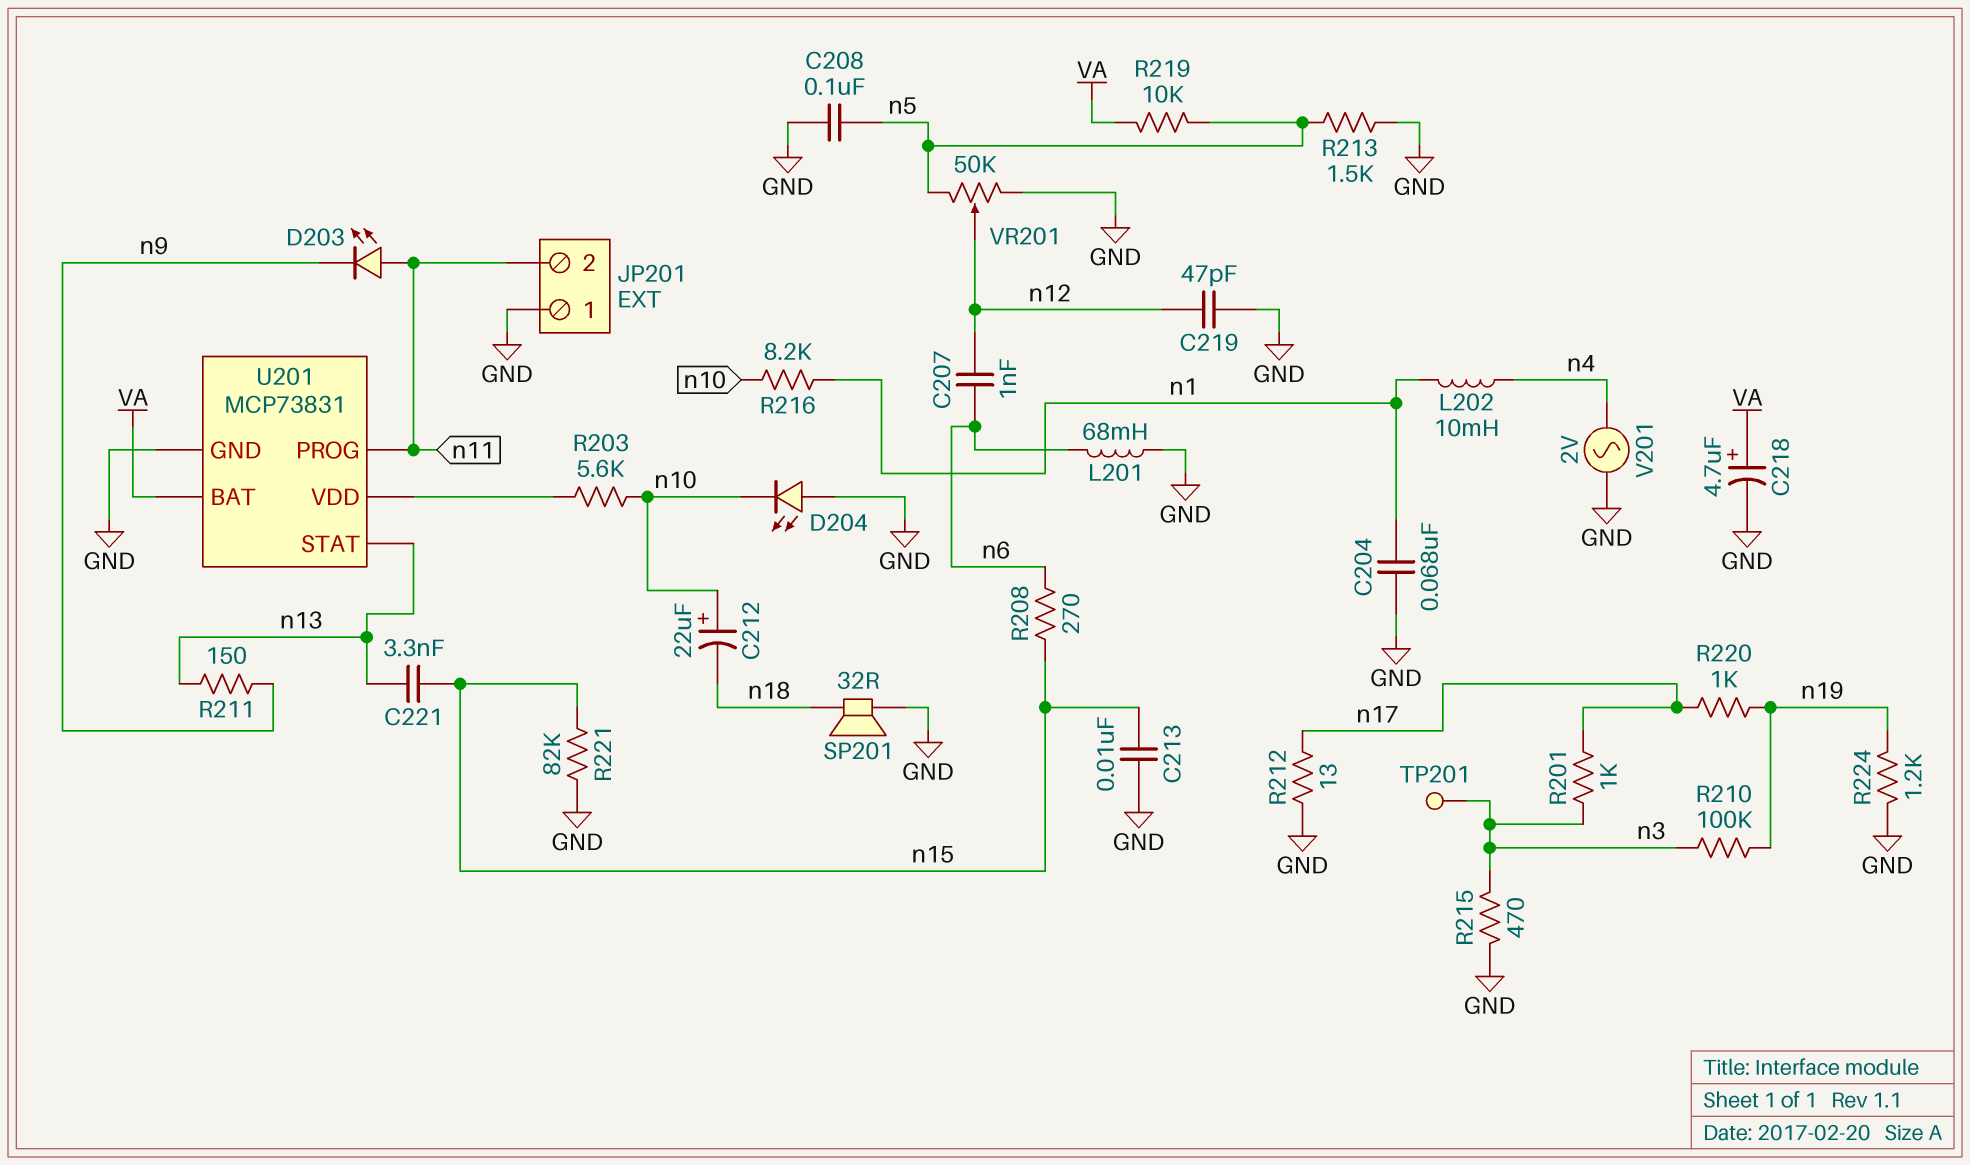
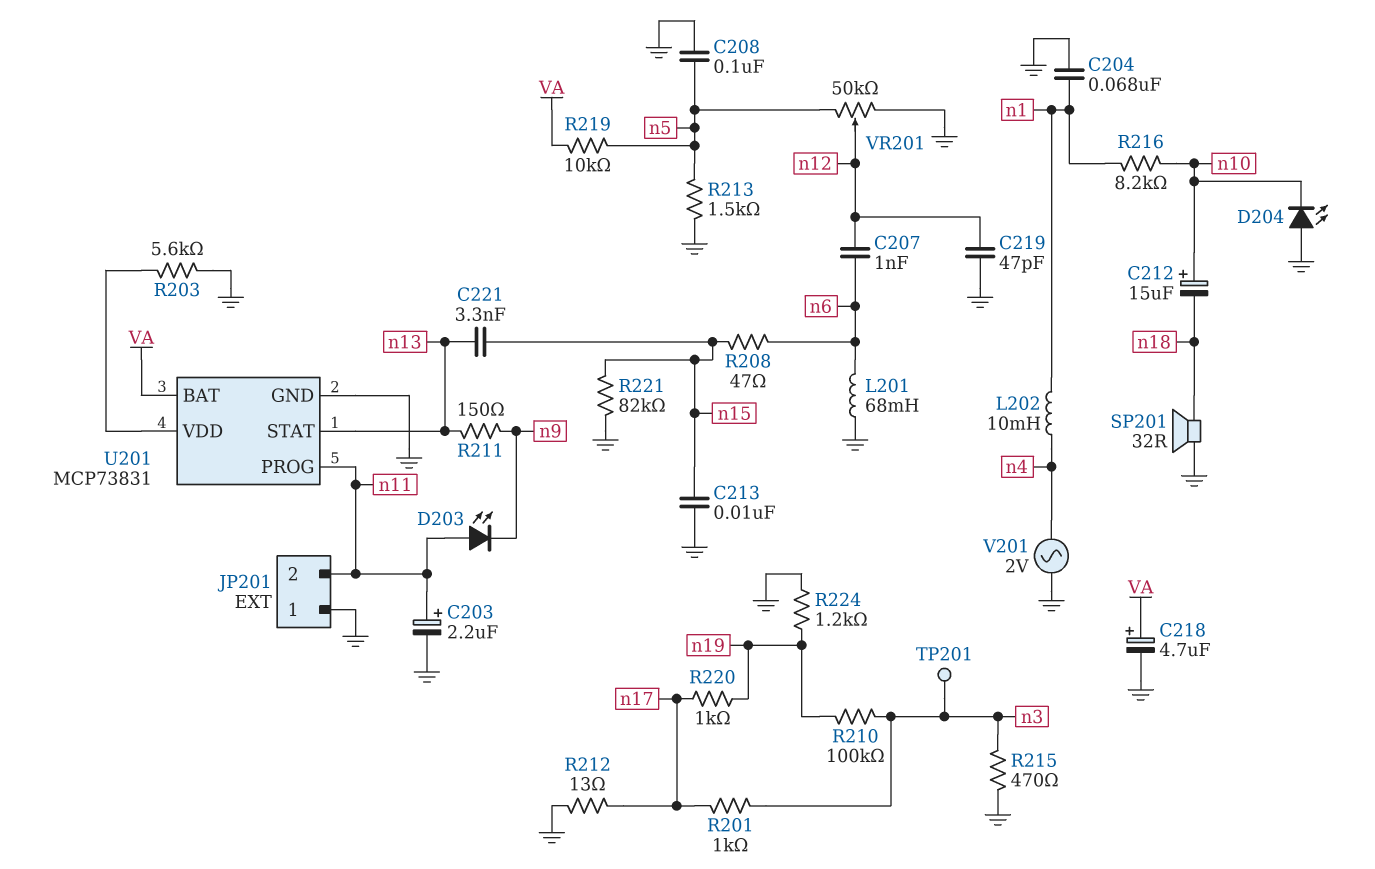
C203: none -> 2.2uF (plus n11, minus GND)
C212: 22uF (plus n10, minus n18) -> 15uF (plus n10, minus n18)
R203: 5.6k (U201/VDD, n10) -> 5.6k (GND, U201/VDD)
R208: 270 (n6, n15) -> 47 (n6, n15)

